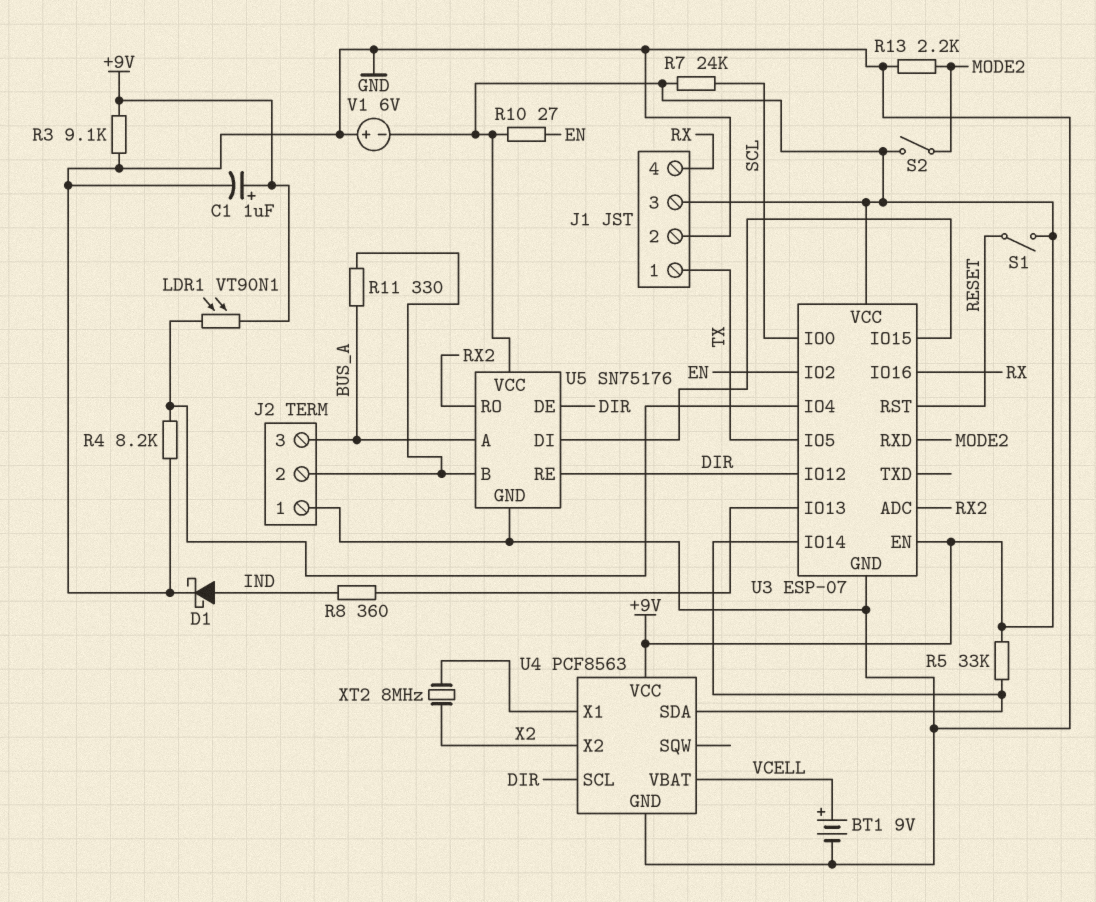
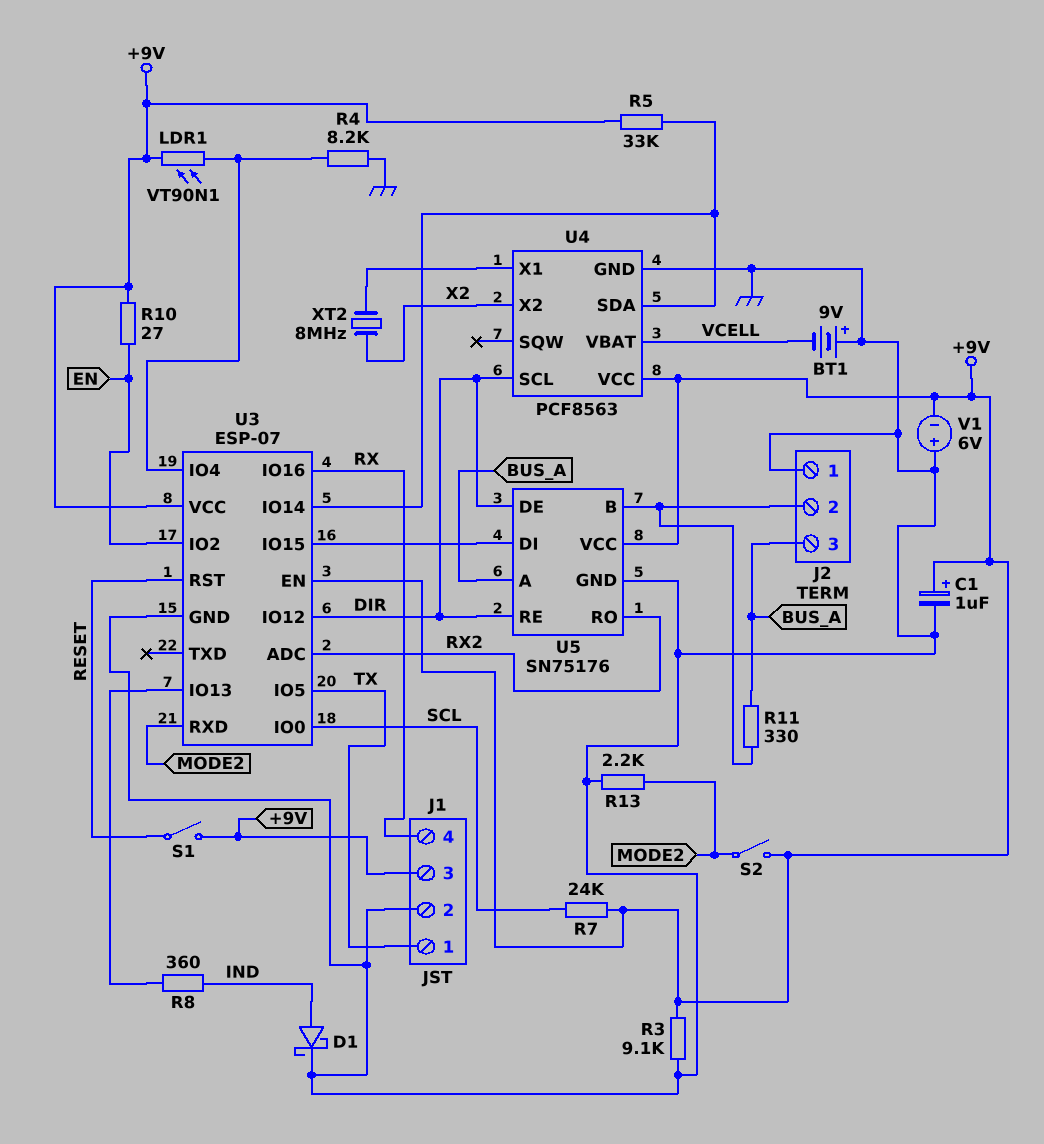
BT1: 9V (plus VCELL, minus GND) -> 9V (plus GND, minus VCELL)

